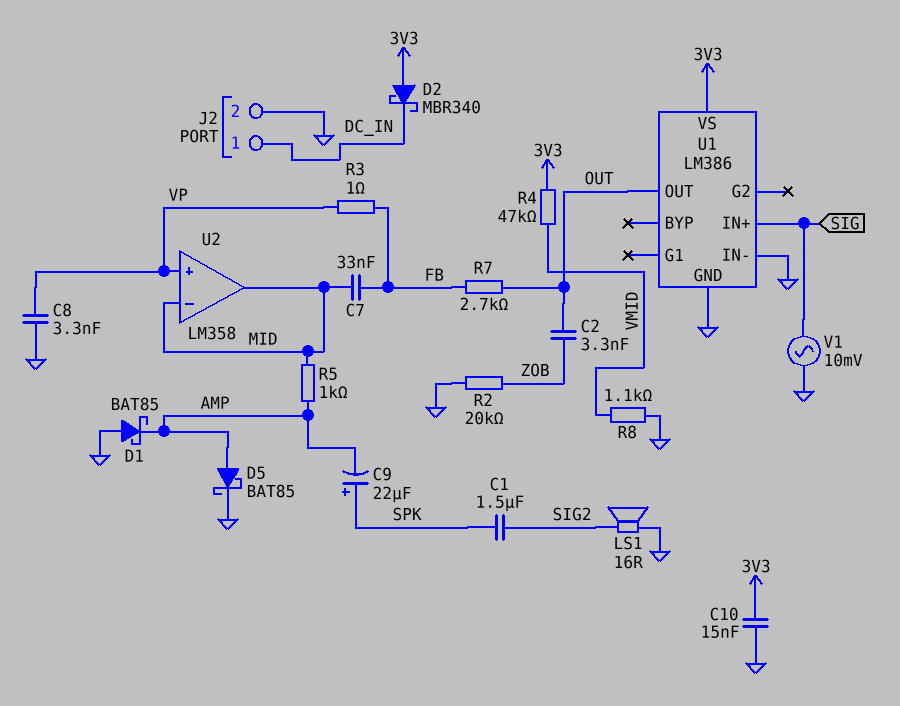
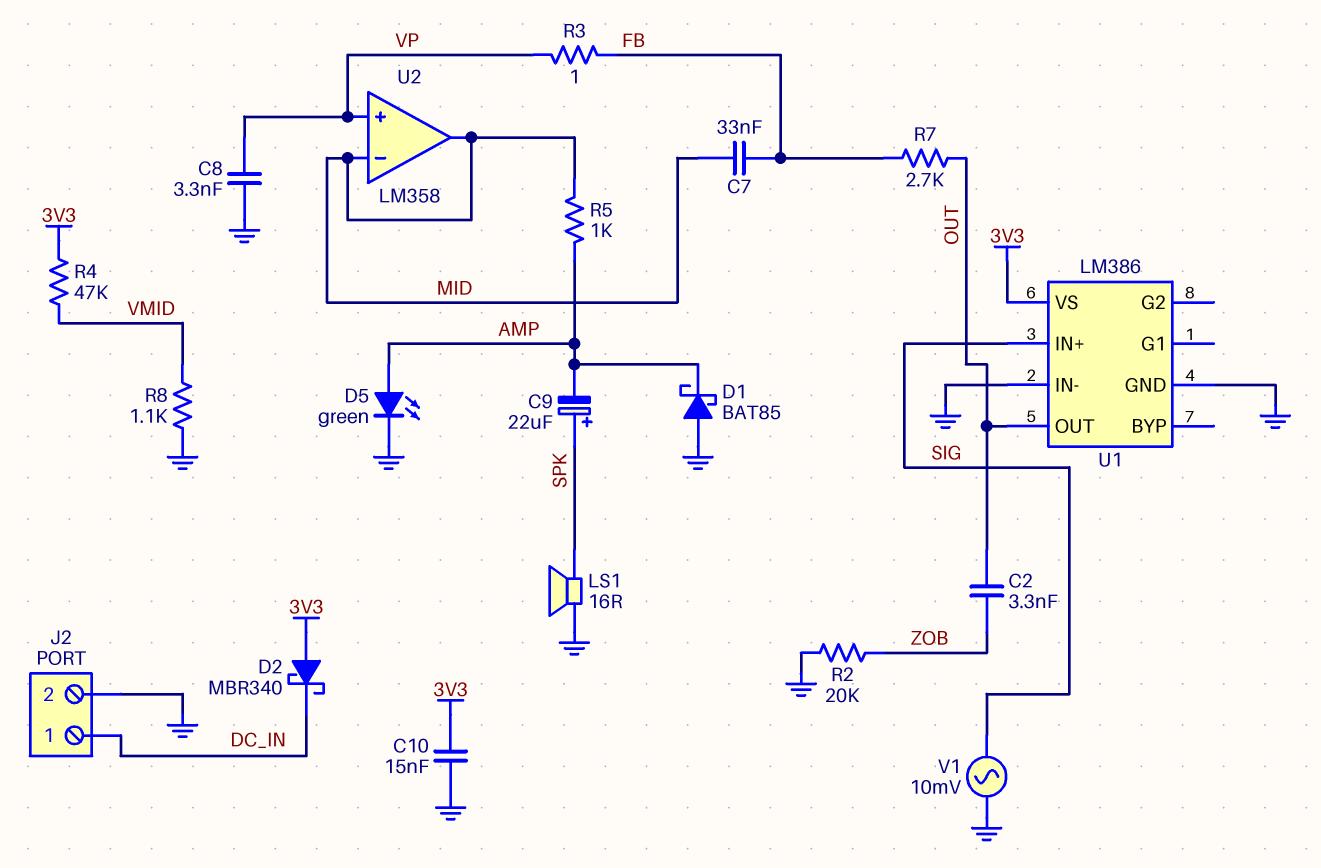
C1: 1.5uF (SIG2, SPK) -> none
D5: schottky BAT85 (A AMP, K GND) -> LED green (A AMP, K GND)
LS1: speaker 16R (GND, SIG2) -> speaker 16R (GND, SPK)

